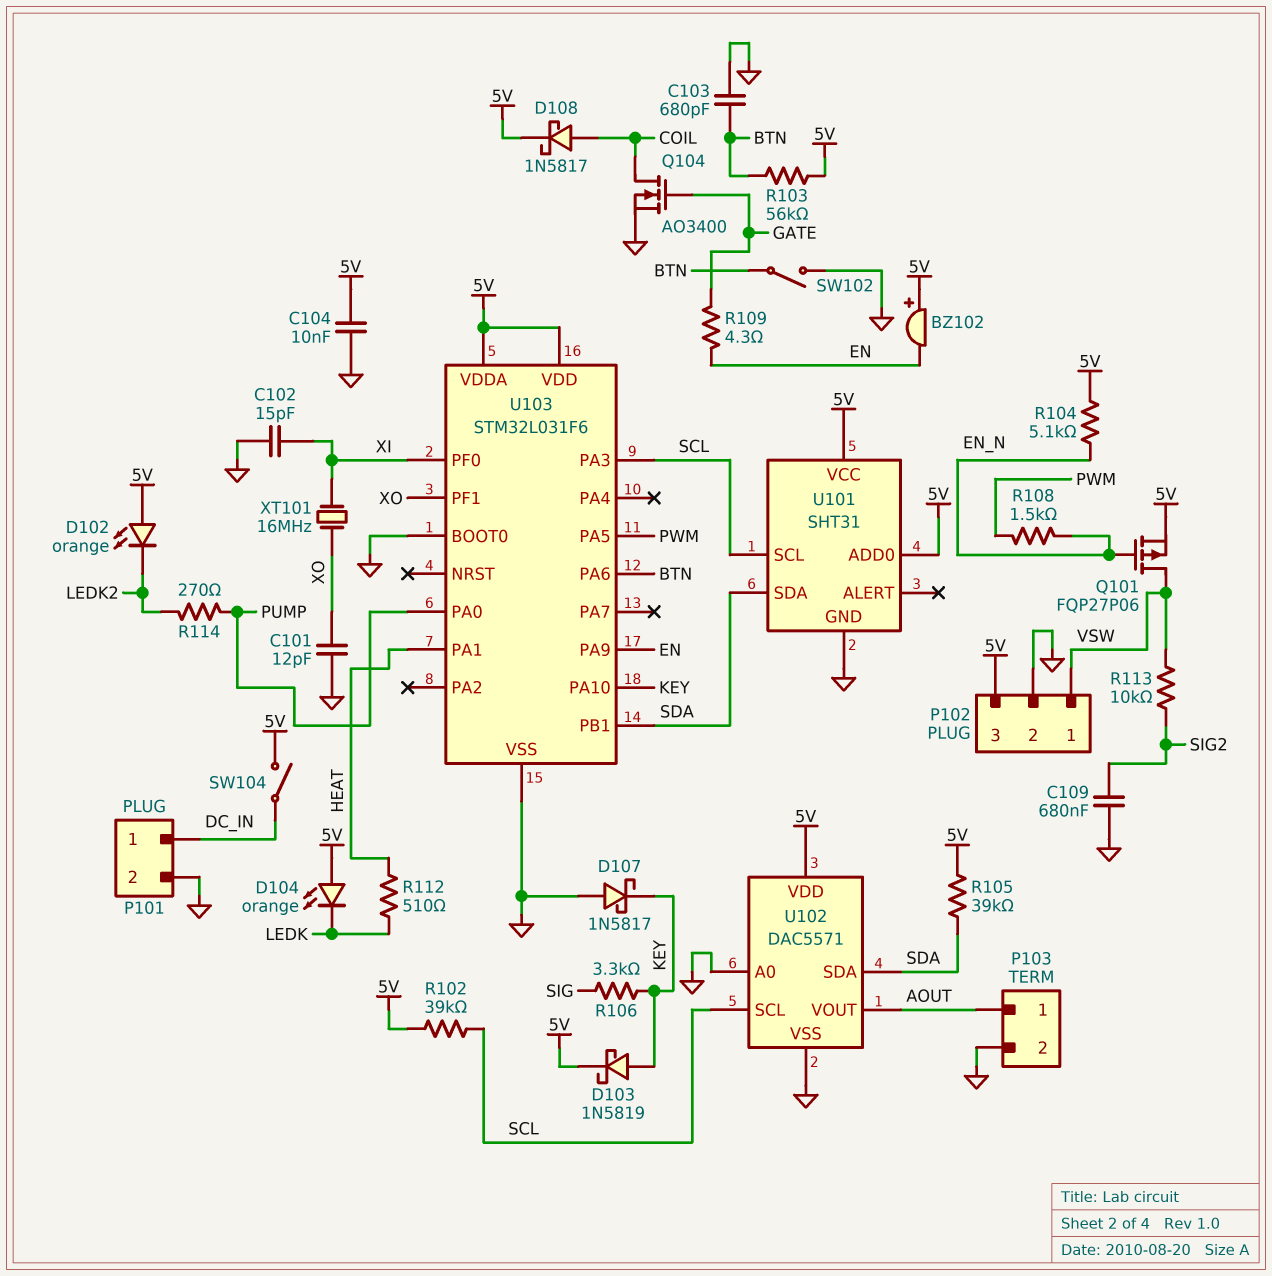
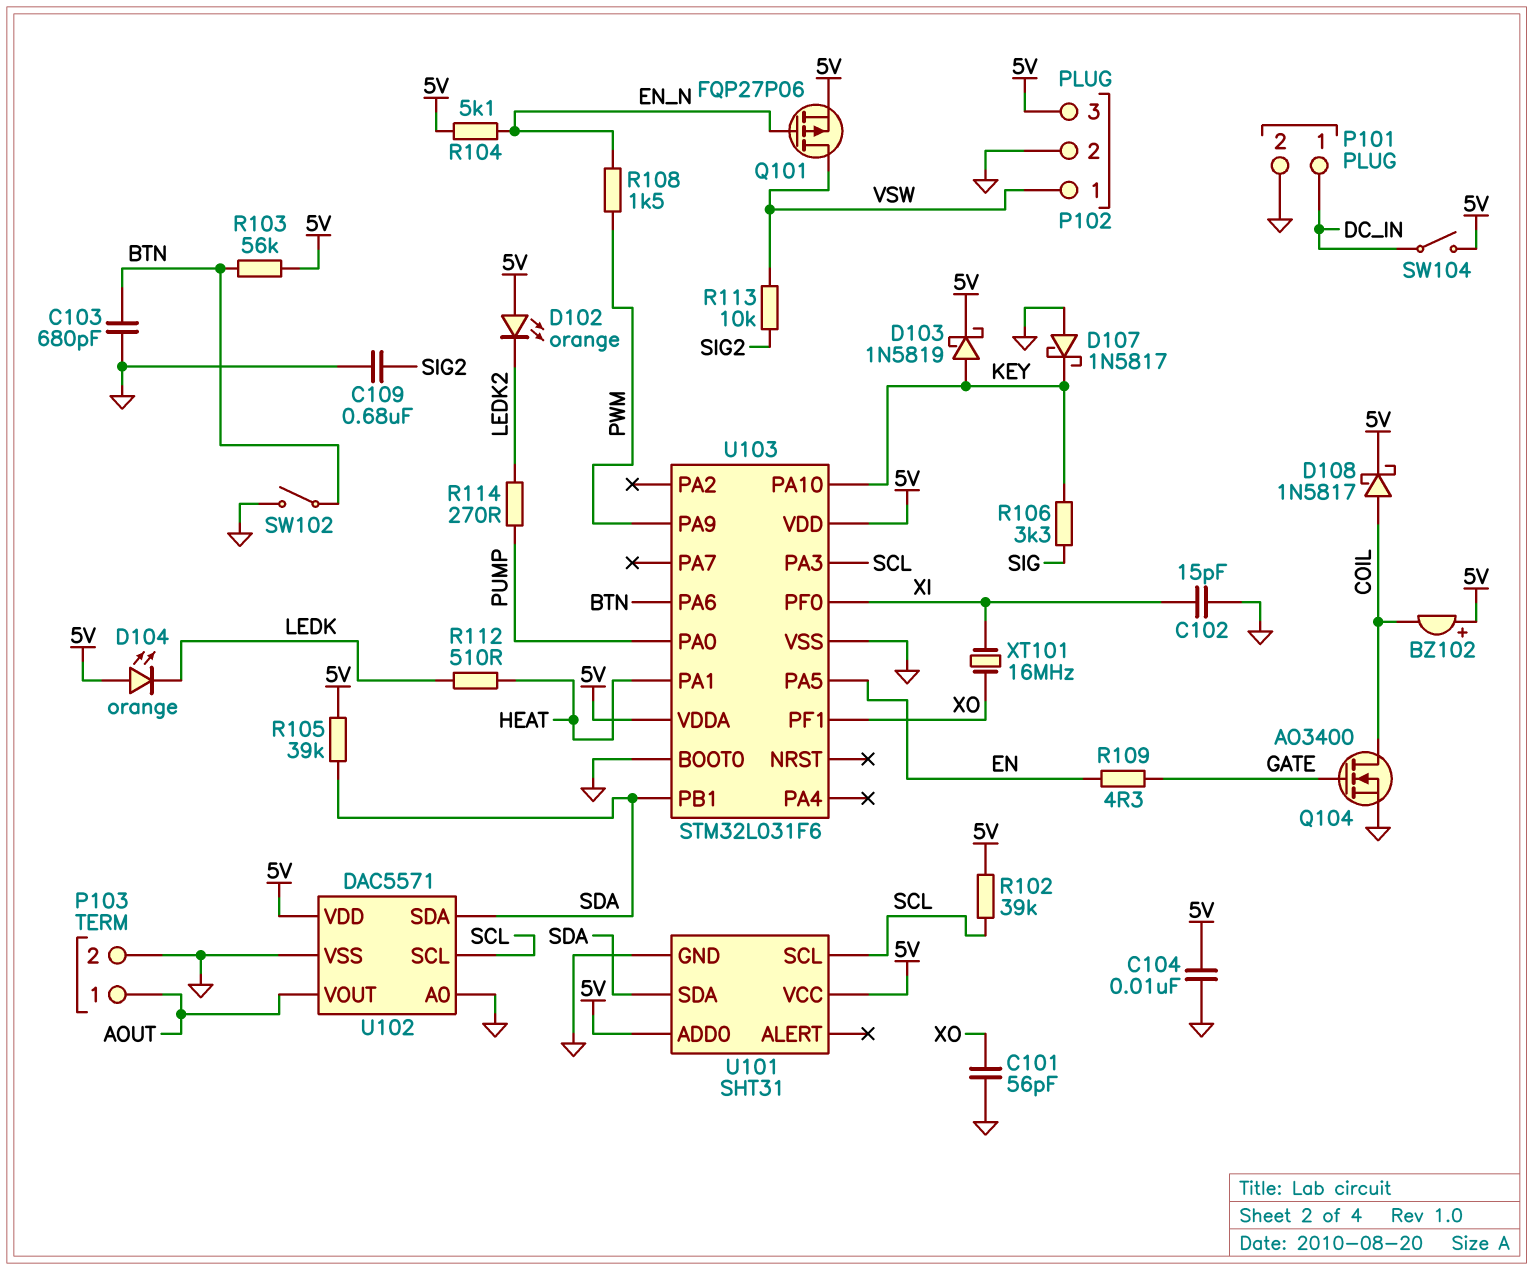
BZ102: buzzer (plus 5V, minus EN) -> buzzer (plus 5V, minus COIL)
C101: 12pF (GND, XO) -> 56pF (GND, XO)
U103 pin PA5: PWM -> EN
U103 pin PA9: EN -> PWM

